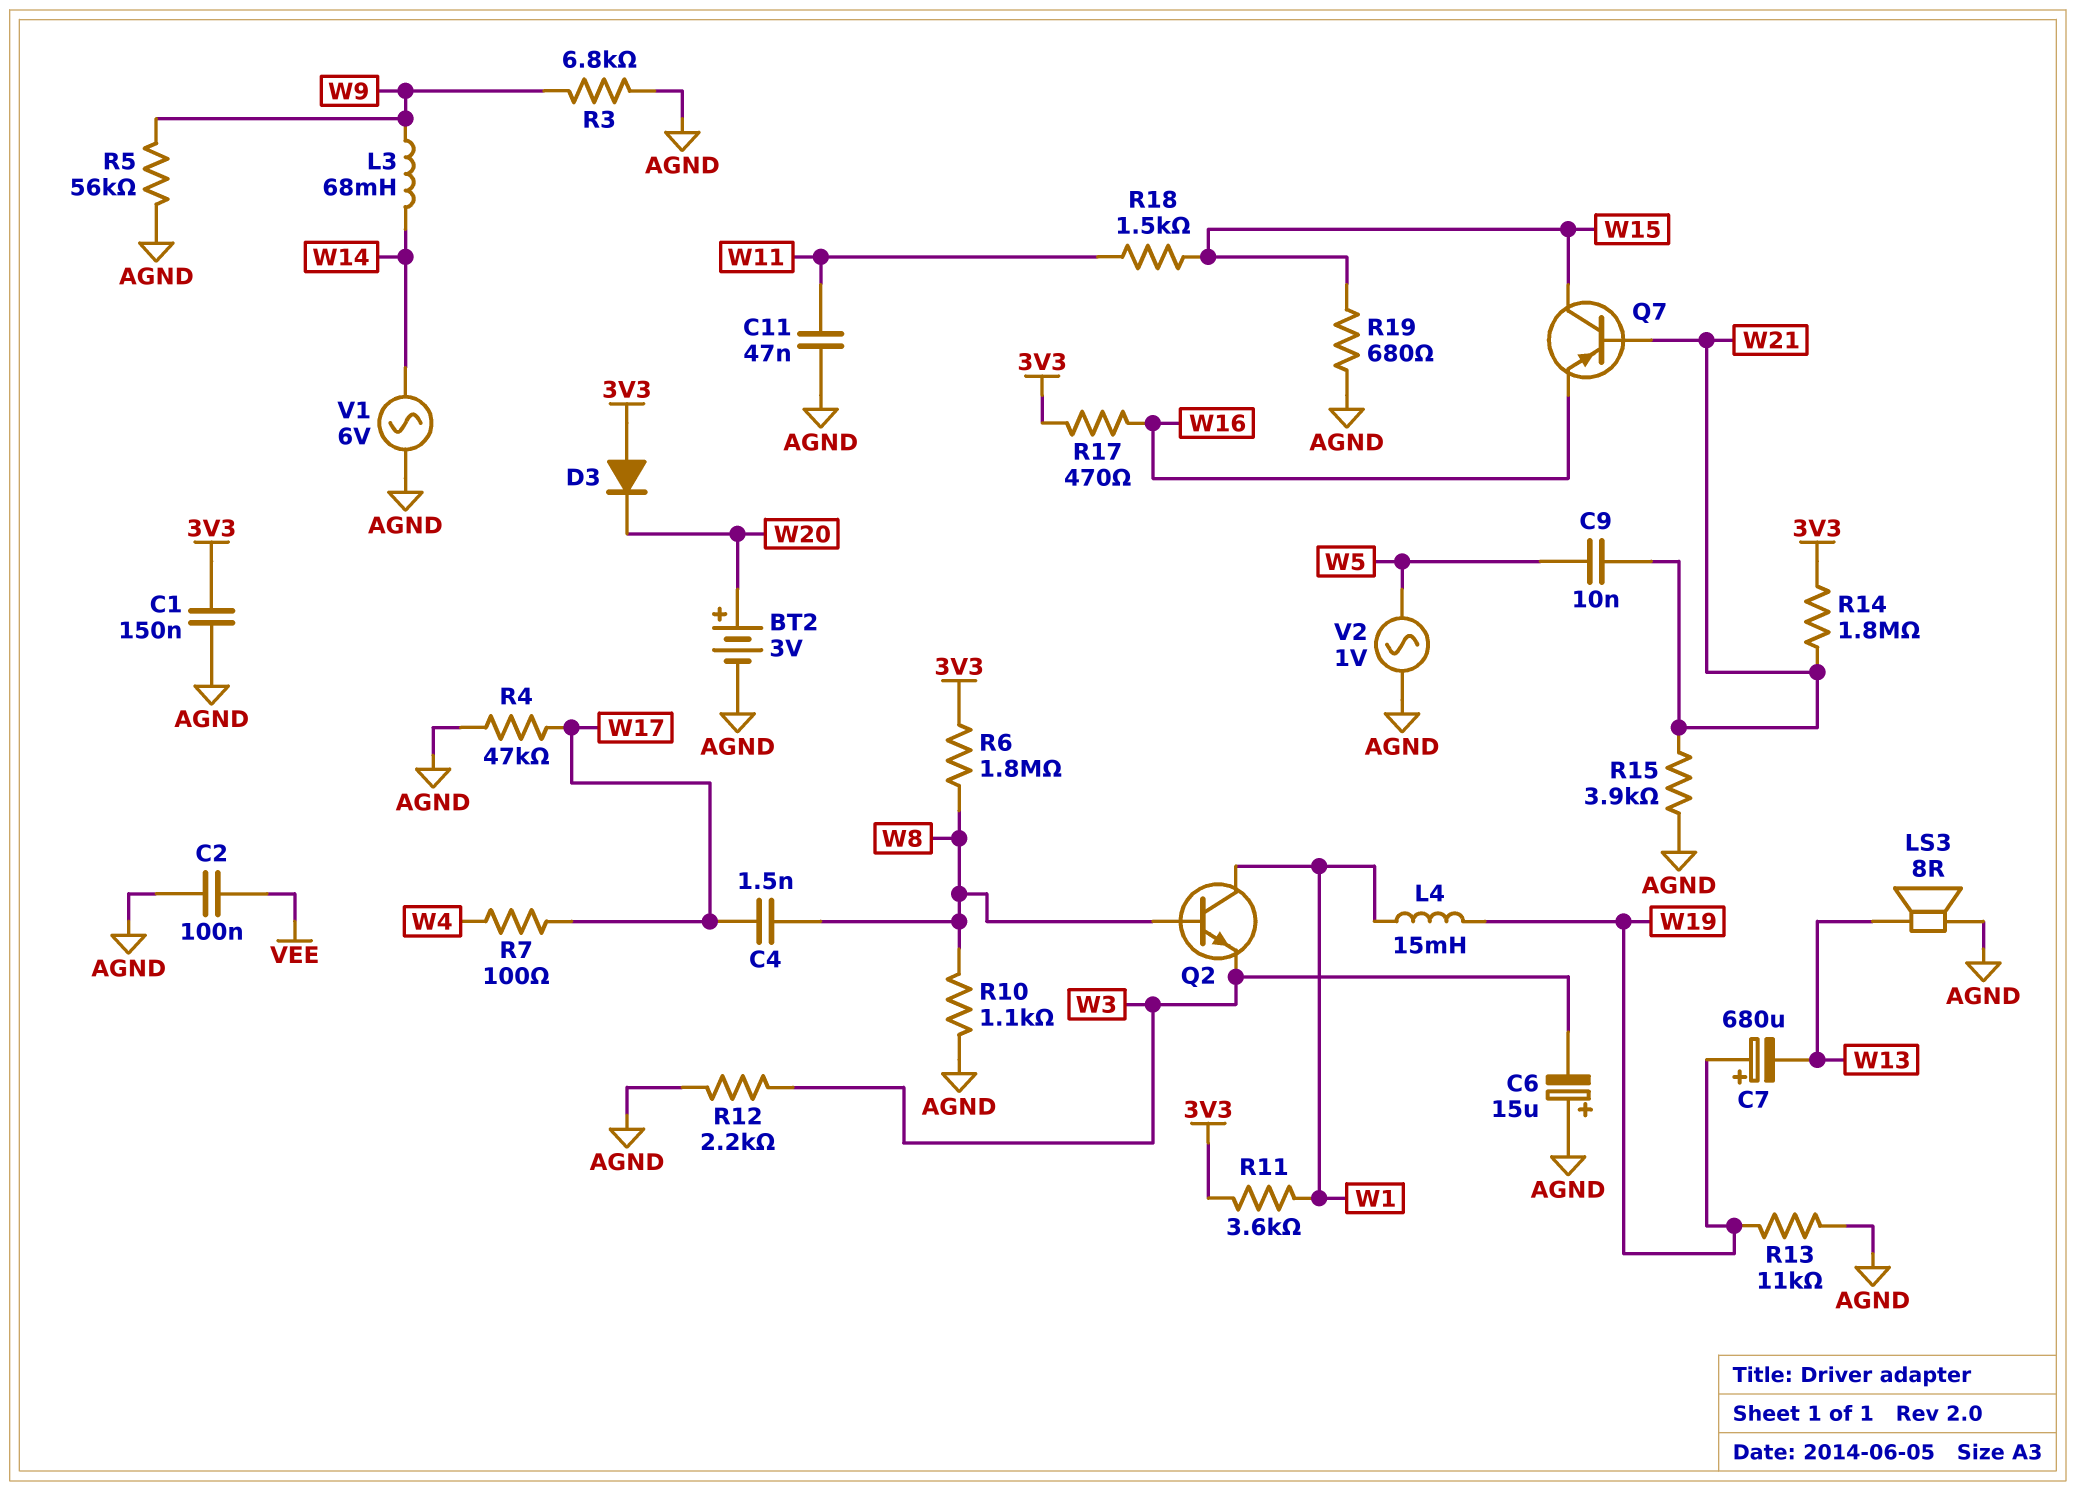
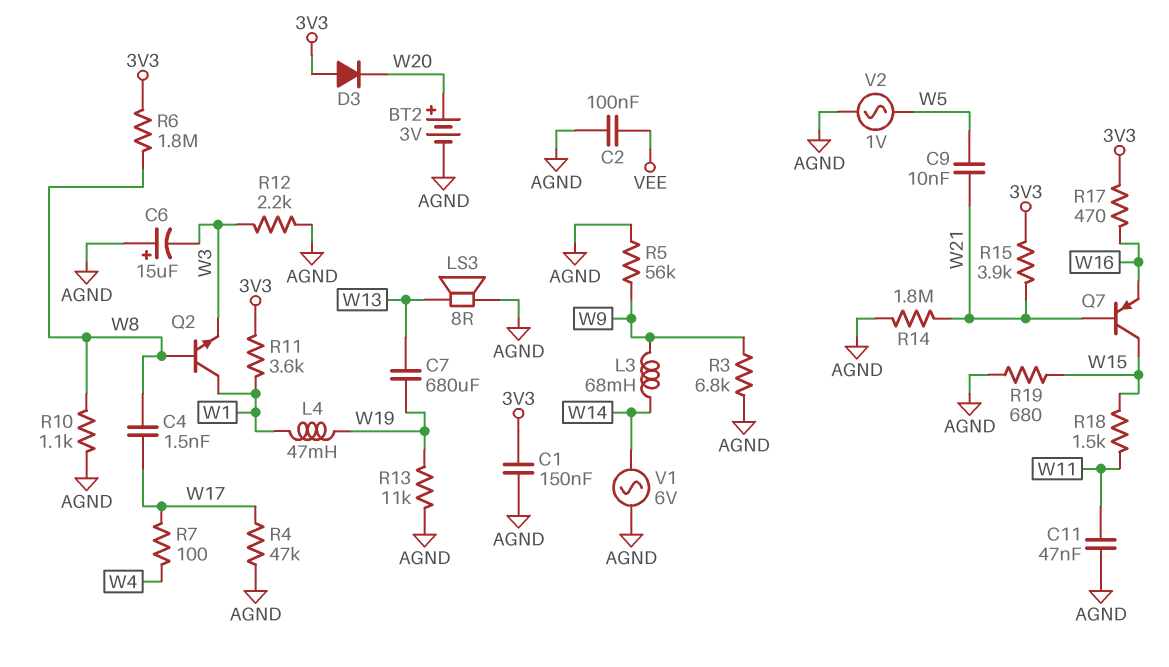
C7: 680uF (plus W19, minus W13) -> 680uF (W13, W19)
L4: 15mH (W1, W19) -> 47mH (W1, W19)
R14: 1.8M (3V3, W21) -> 1.8M (AGND, W21)
R15: 3.9k (AGND, W21) -> 3.9k (3V3, W21)

